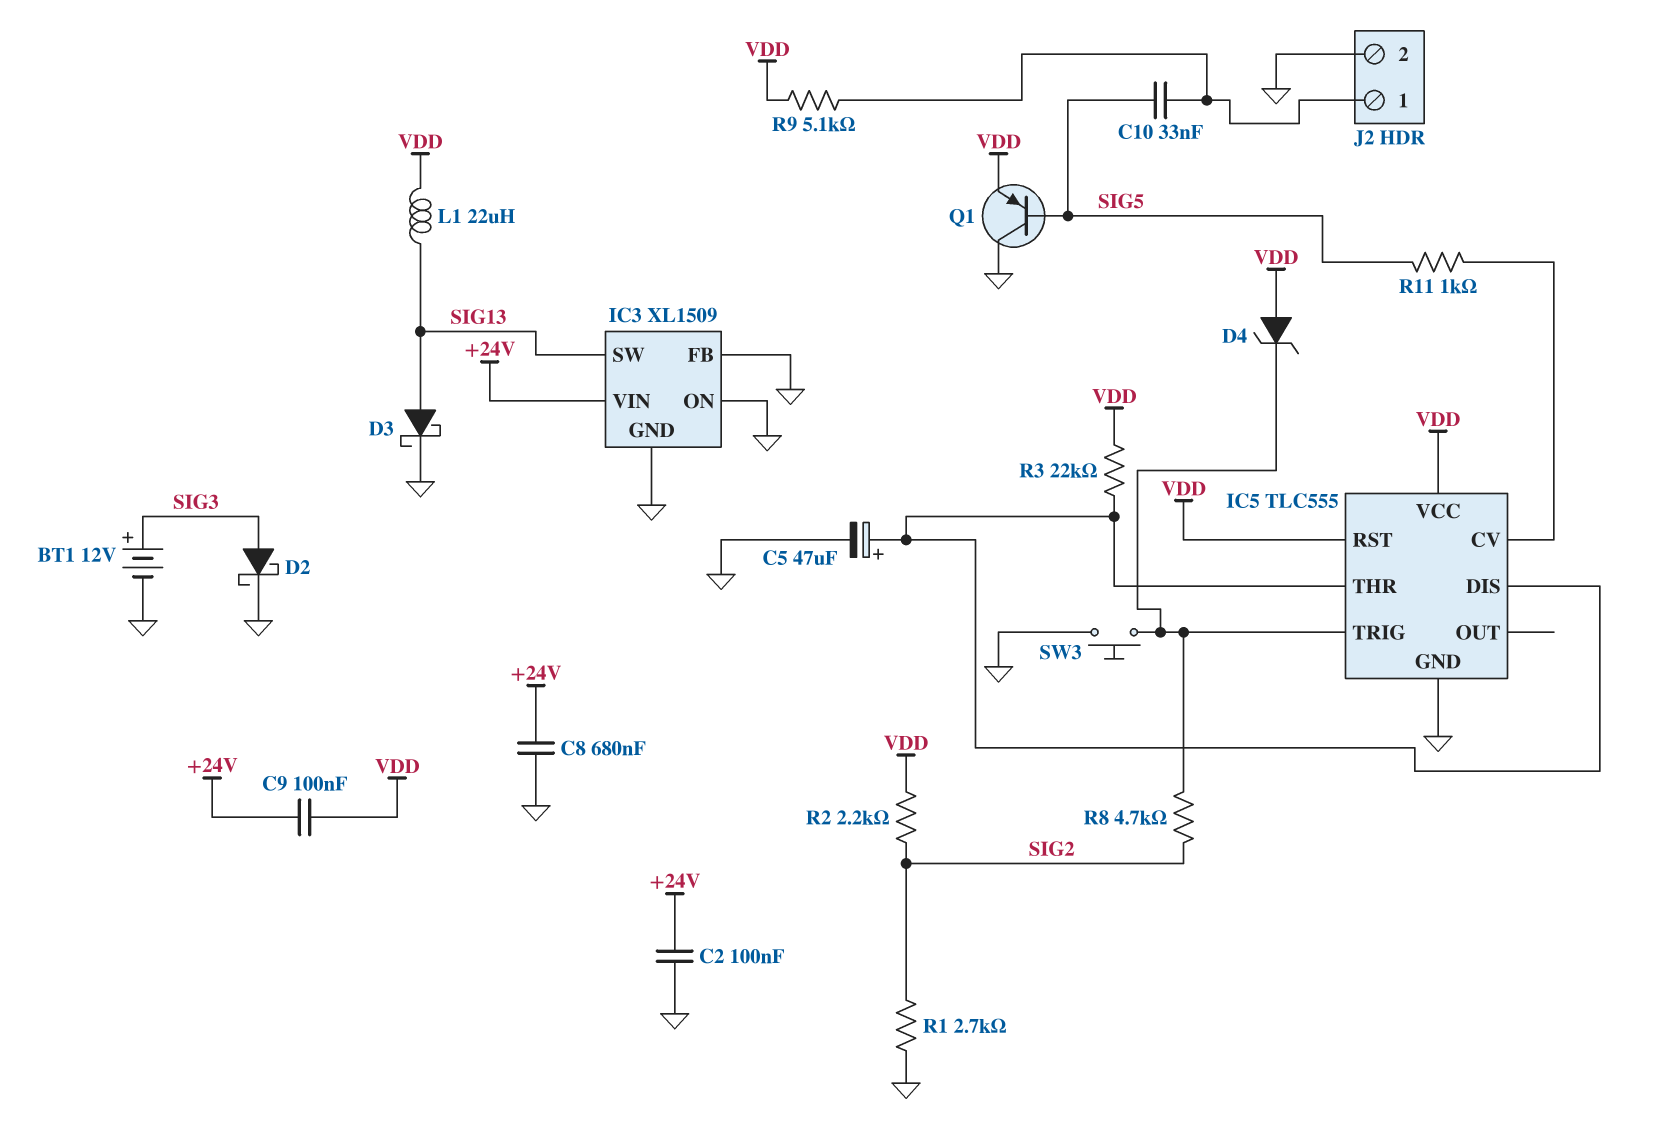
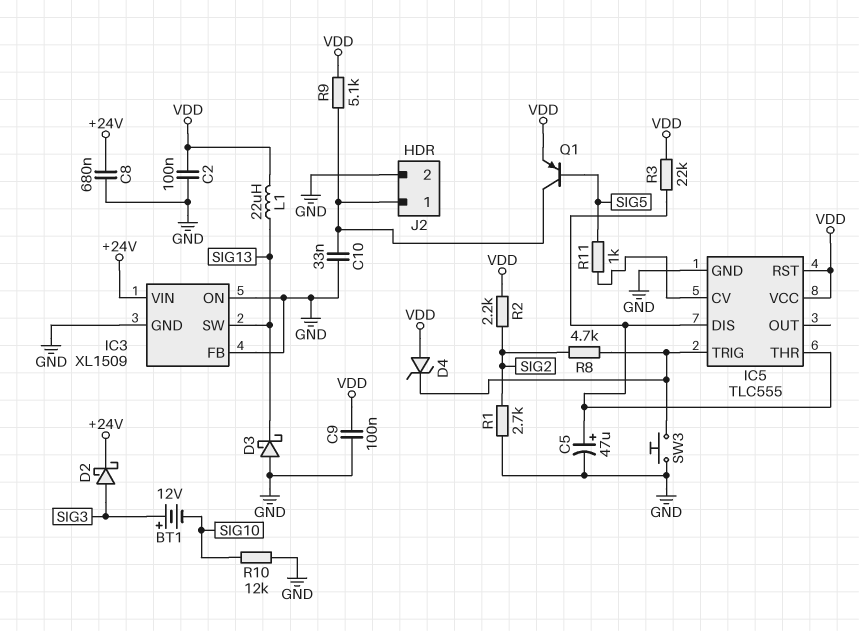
BT1: 12V (plus SIG3, minus GND) -> 12V (plus SIG3, minus SIG10)
C2: 100nF (+24V, GND) -> 100nF (GND, VDD)
C9: 100nF (+24V, VDD) -> 100nF (GND, VDD)
C10: 33nF (J2/1, SIG5) -> 33nF (GND, J2/1)
D2: schottky (A SIG3, K GND) -> schottky (A SIG3, K +24V)
D3: schottky (A SIG13, K GND) -> schottky (A GND, K SIG13)
Q1: PNP (B SIG5, C GND, E VDD) -> PNP (B SIG5, C J2/1, E VDD)
R10: none -> 12k (GND, SIG10)

